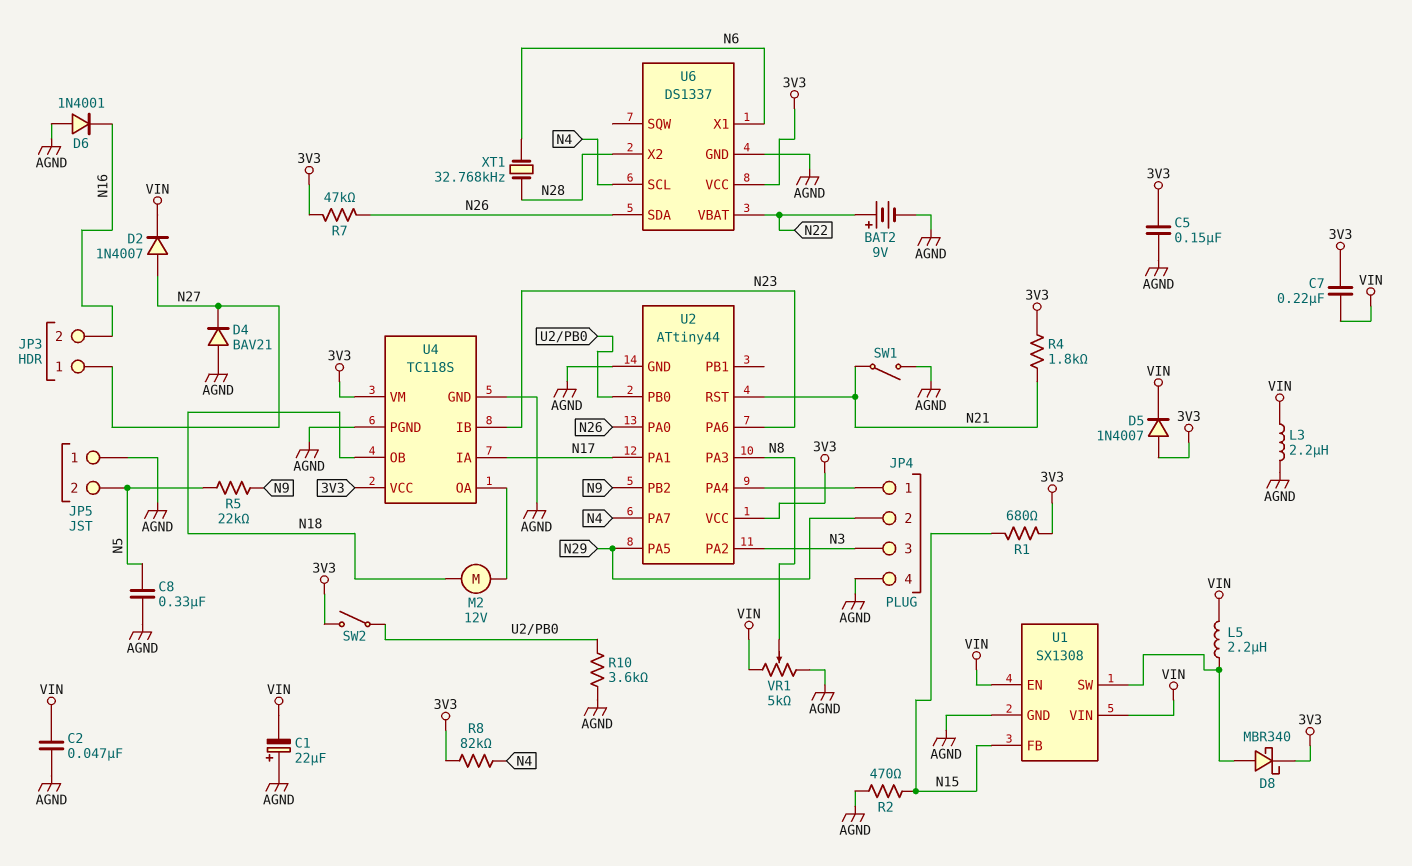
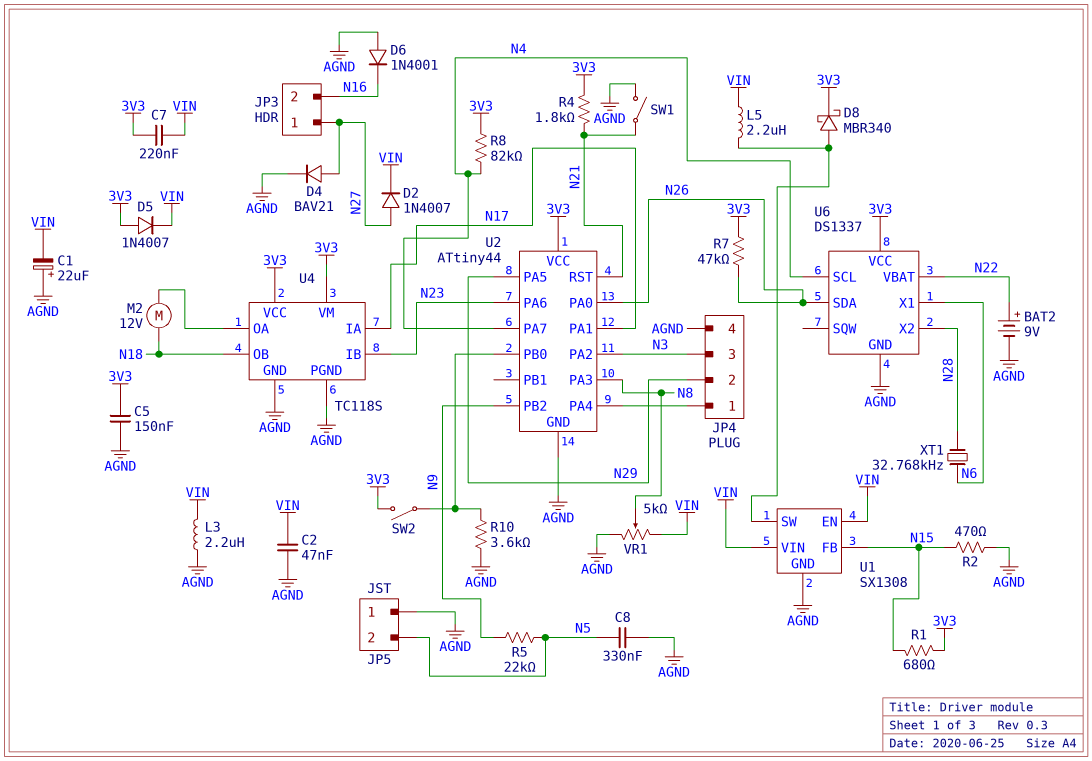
D4: diode BAV21 (A AGND, K N27) -> diode BAV21 (A N27, K AGND)

